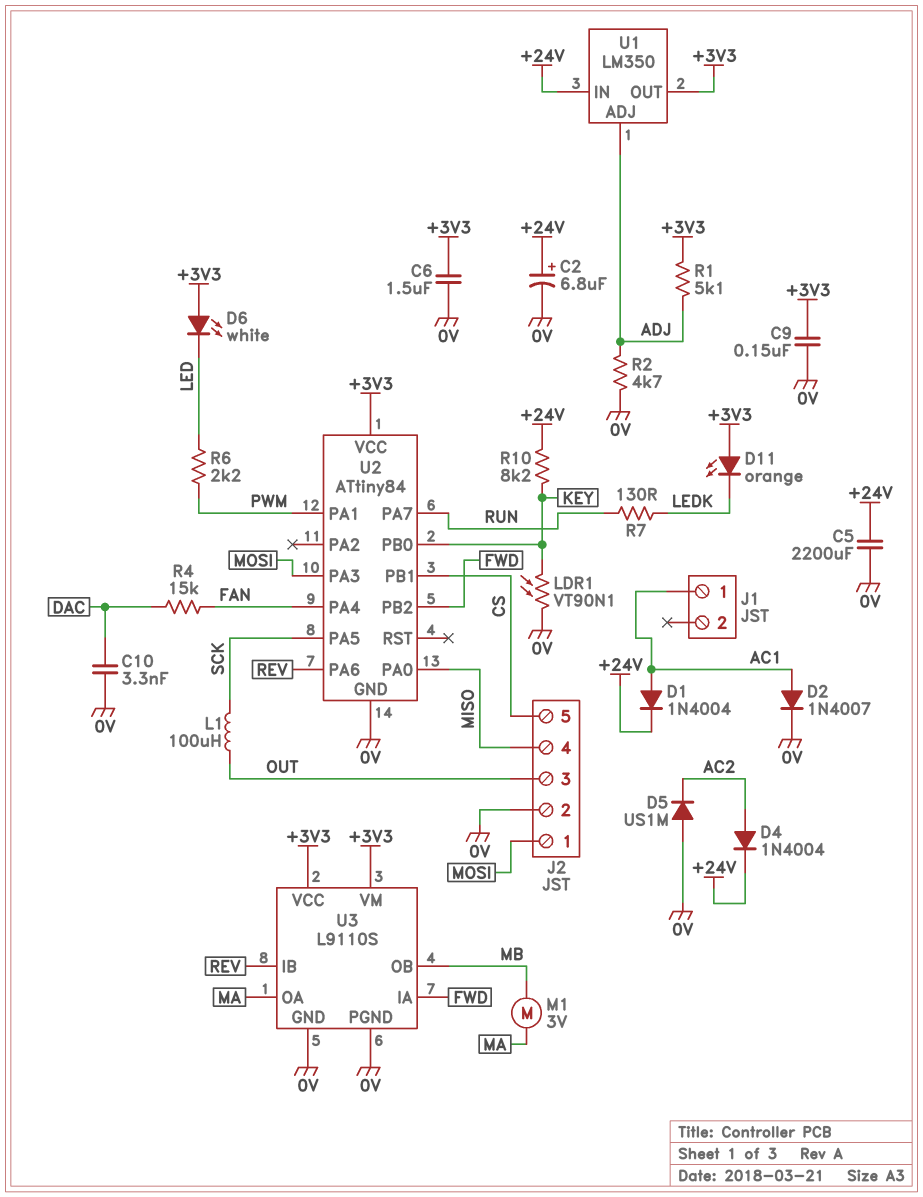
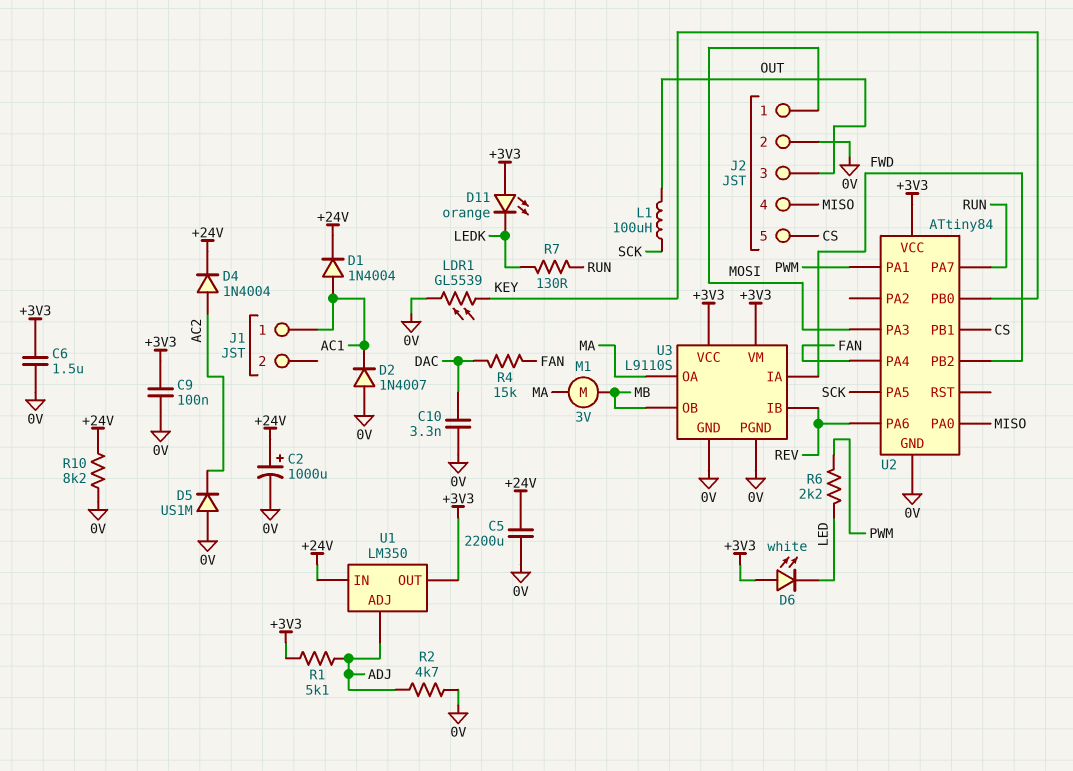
C2: 6.8uF (plus +24V, minus 0V) -> 1000uF (plus +24V, minus 0V)
C9: 150nF (+3V3, 0V) -> 100nF (+3V3, 0V)
D2: diode 1N4007 (A AC1, K 0V) -> diode 1N4007 (A 0V, K AC1)
LDR1: VT90N1 (0V, KEY) -> GL5539 (0V, KEY)
R10: 8.2k (+24V, KEY) -> 8.2k (+24V, 0V)

